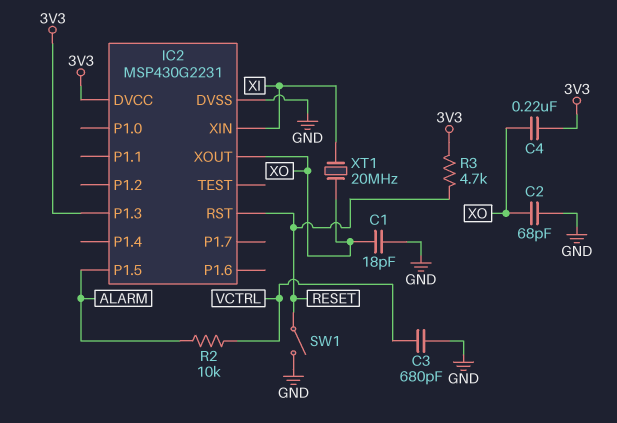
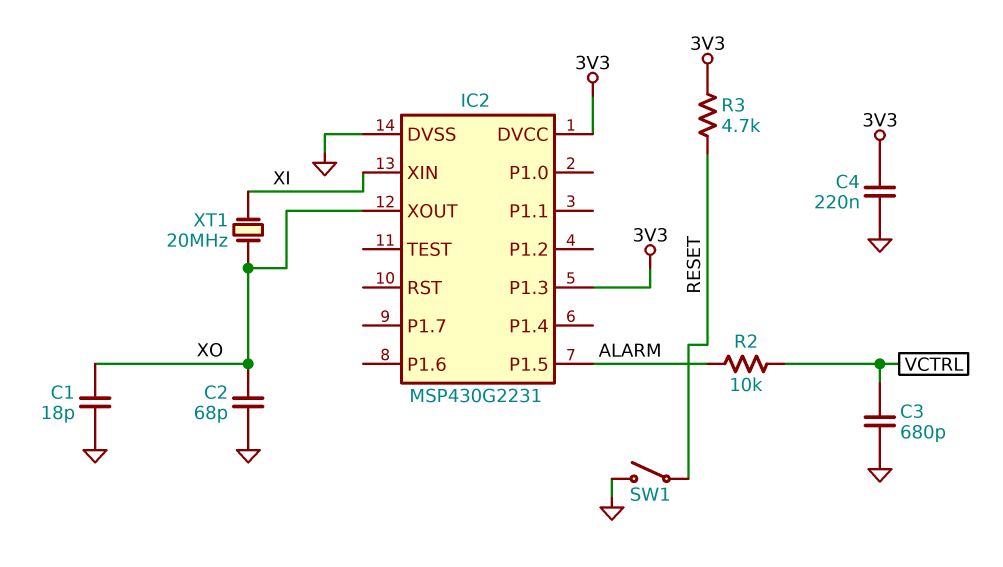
C4: 220nF (3V3, XO) -> 220nF (3V3, GND)
IC2 pin RST: RESET -> none

